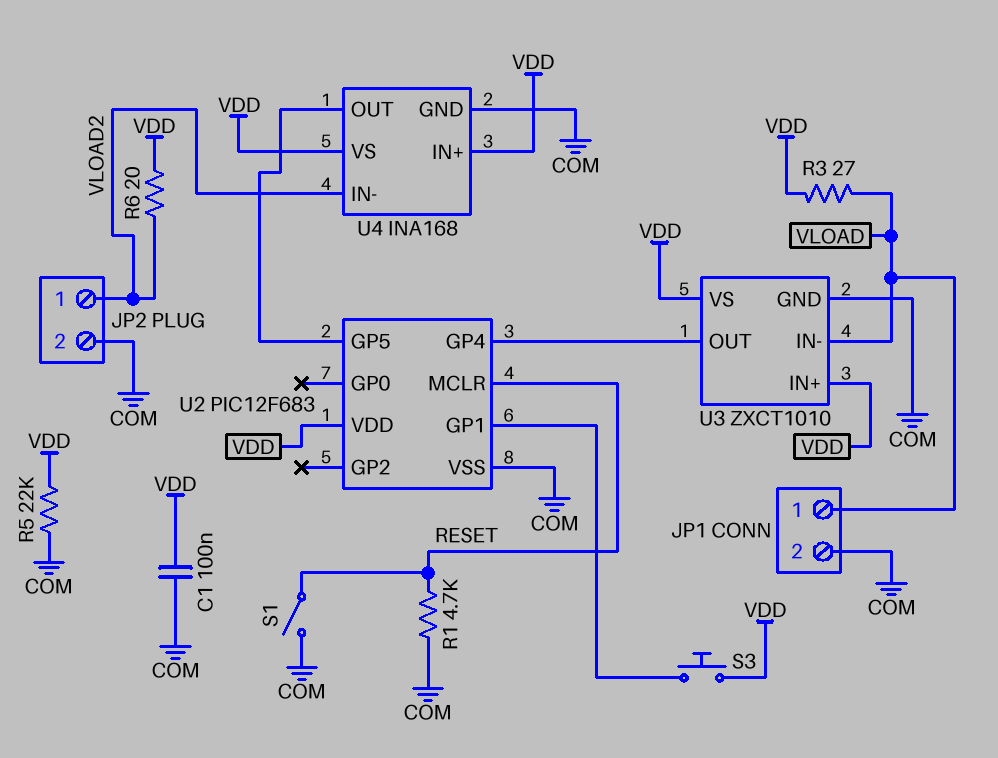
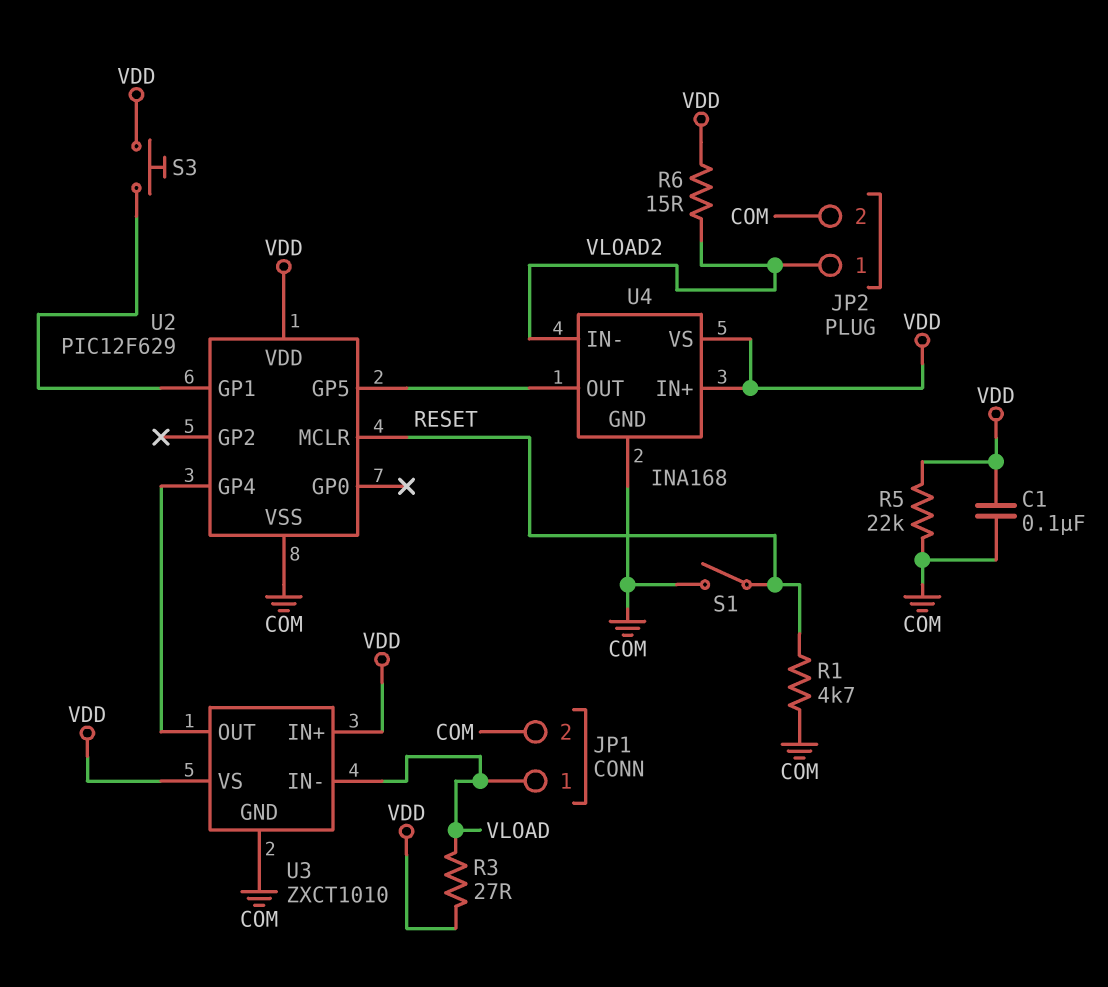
R6: 20 (VDD, VLOAD2) -> 15 (VDD, VLOAD2)
U2: PIC12F683 -> PIC12F629

